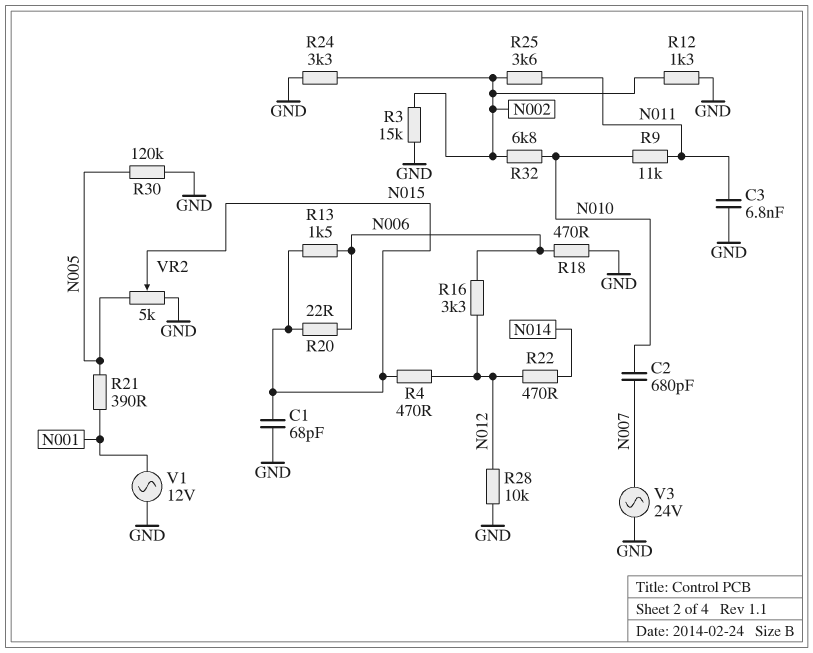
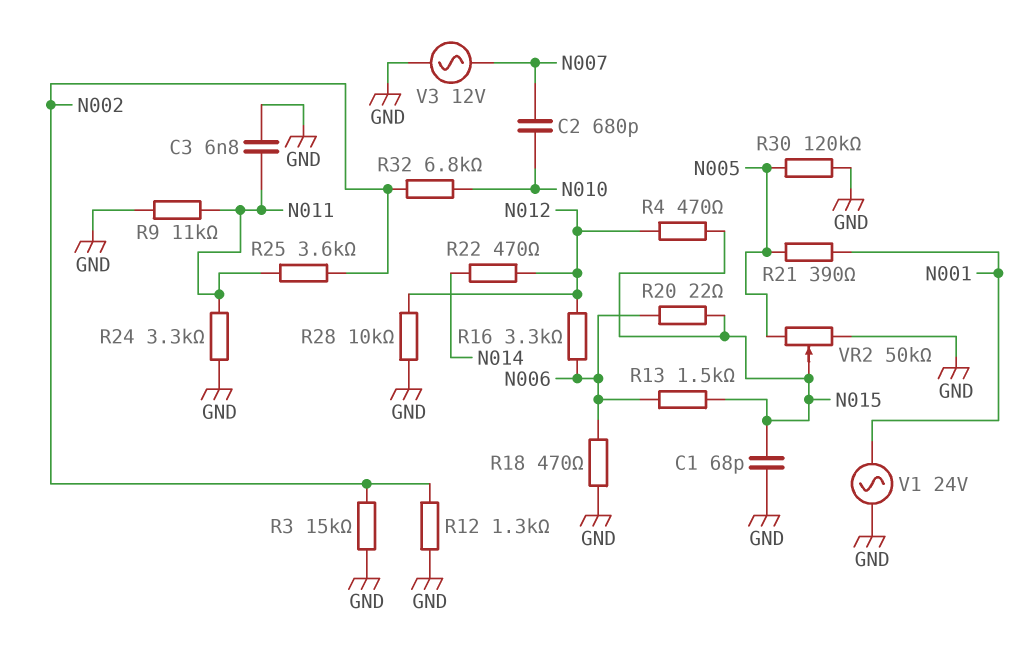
R9: 11k (N010, N011) -> 11k (GND, N011)
R24: 3.3k (GND, N002) -> 3.3k (GND, N011)
V1: AC 12V (GND, N001) -> AC 24V (GND, N001)
V3: AC 24V (GND, N007) -> AC 12V (GND, N007)
VR2: 5k (GND, N005, wiper N015) -> 50k (GND, N005, wiper N015)

